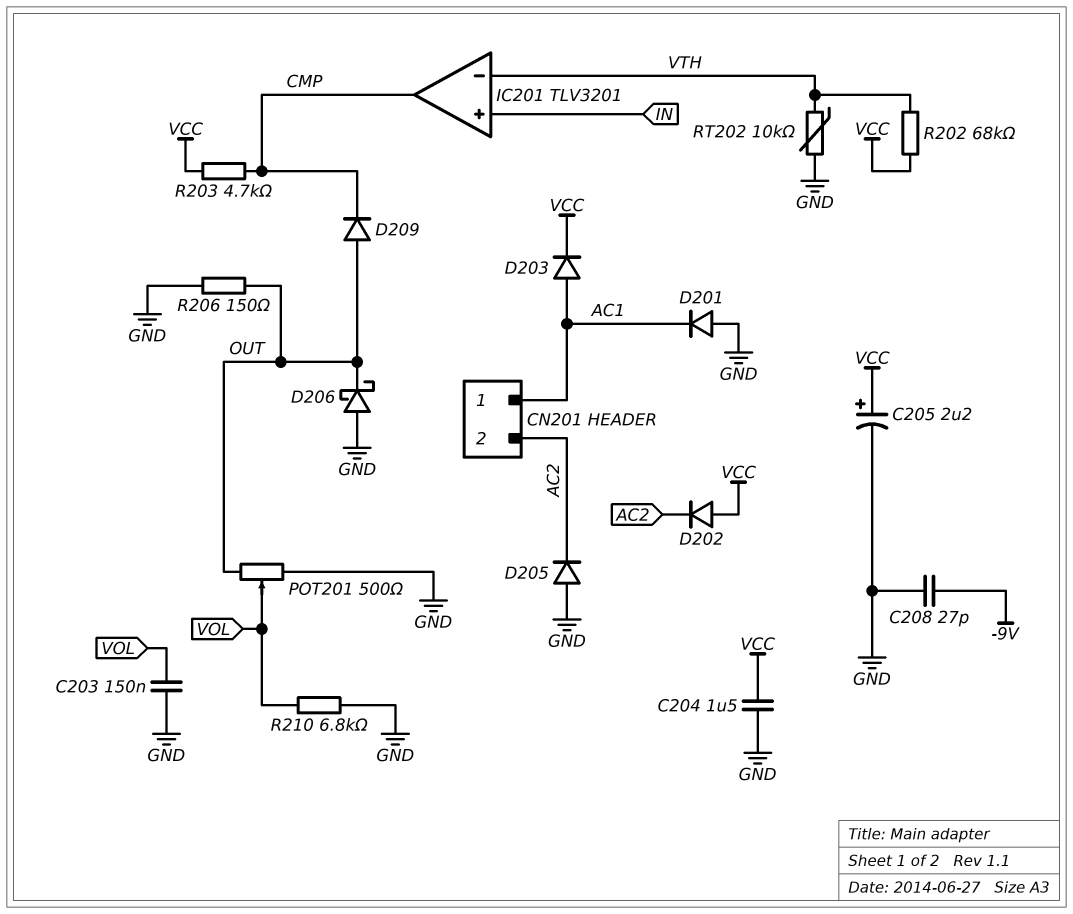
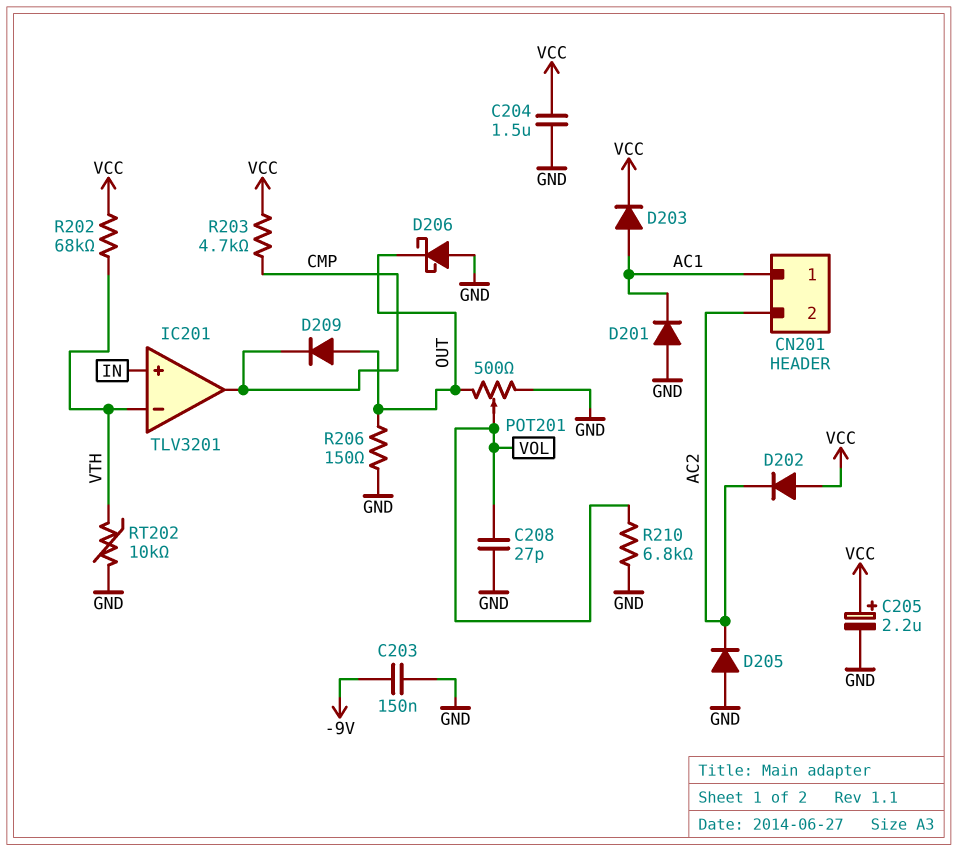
C203: 150nF (GND, VOL) -> 150nF (-9V, GND)
C208: 27pF (-9V, GND) -> 27pF (GND, VOL)

